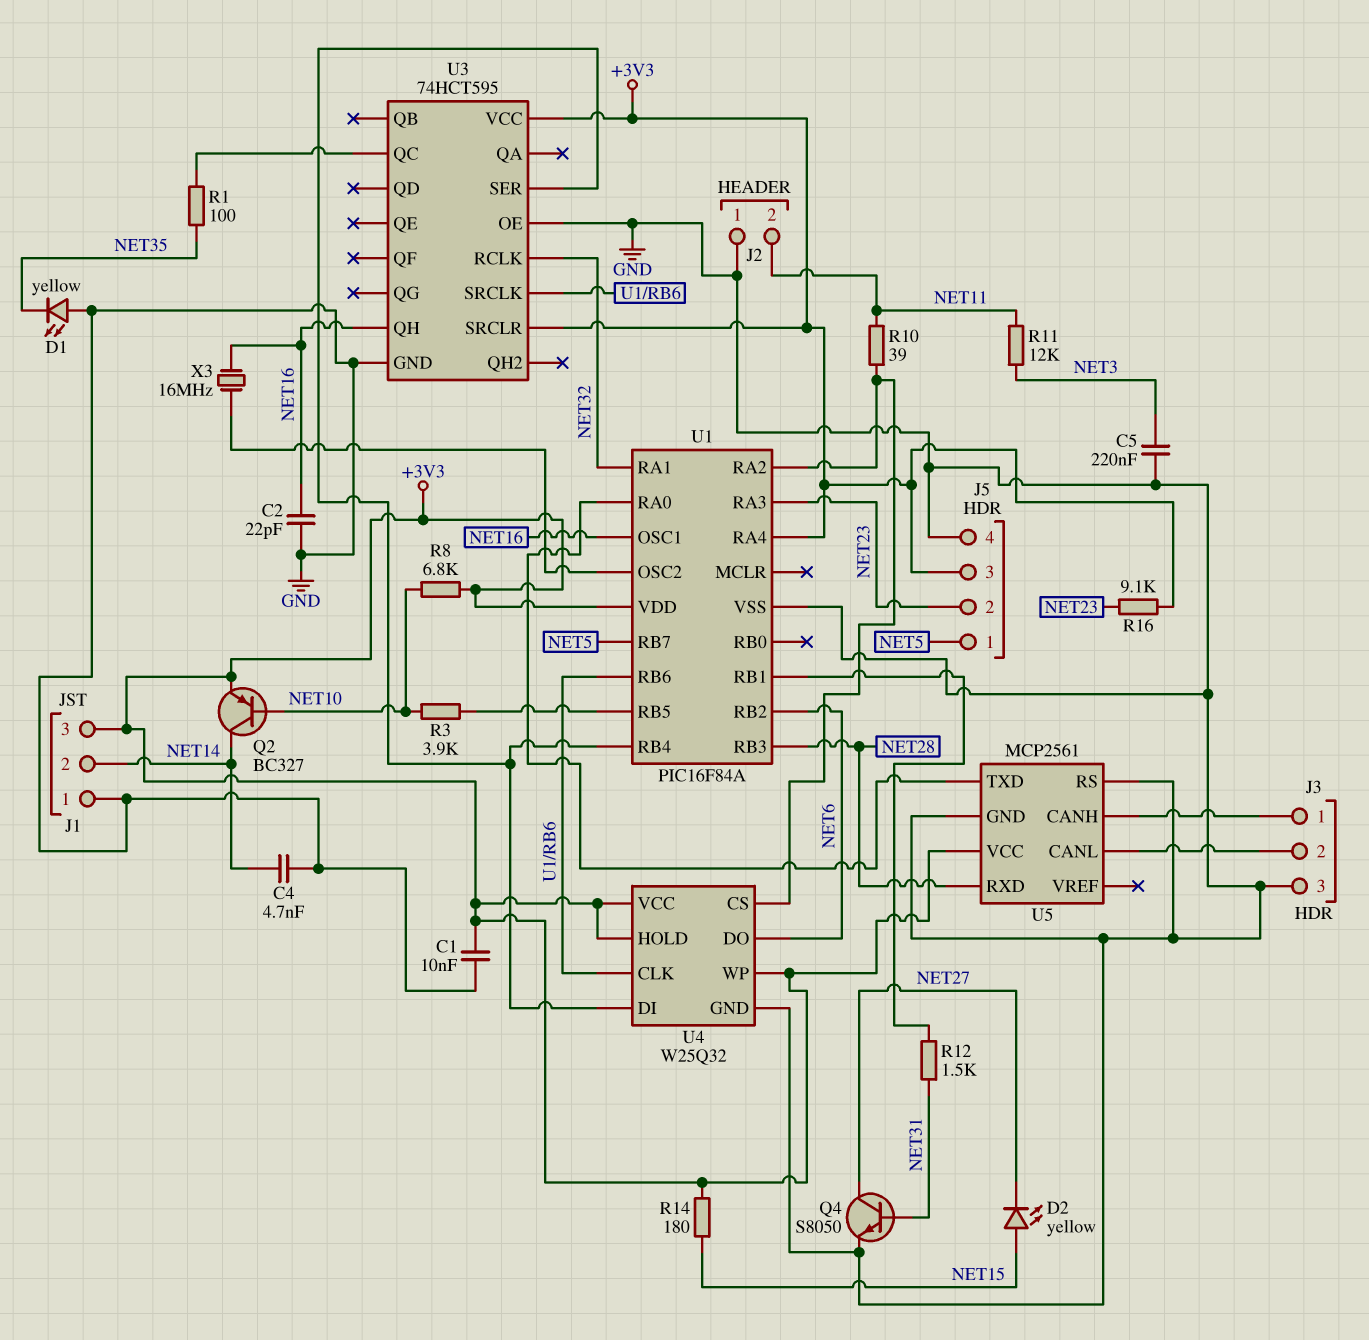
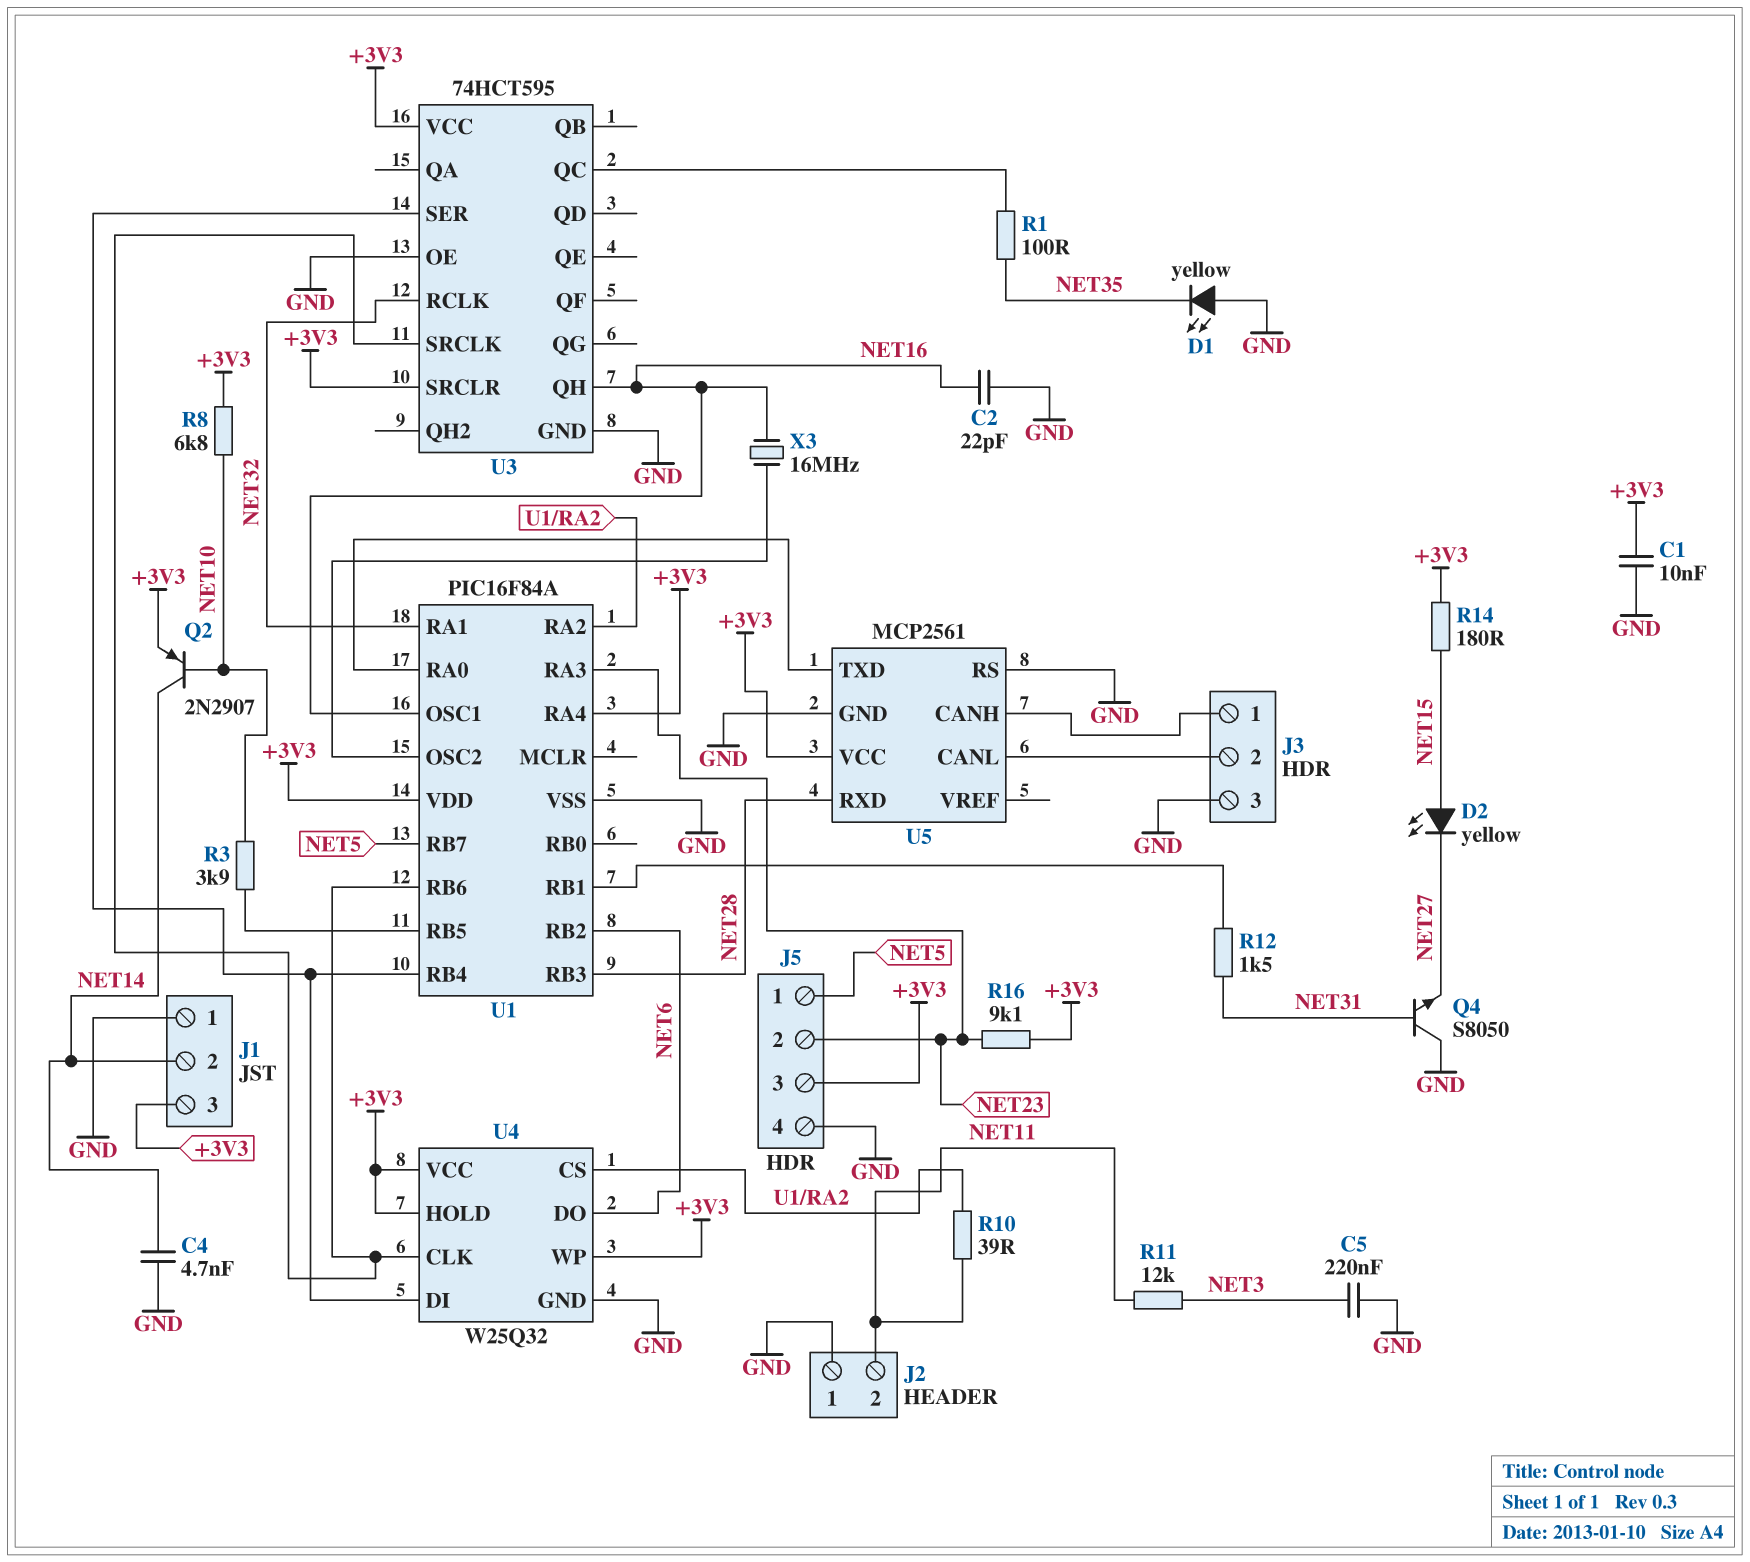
Q2: PNP BC327 (B NET10, C NET14, E +3V3) -> PNP 2N2907 (B NET10, C NET14, E +3V3)
Q4: NPN S8050 (B NET31, C NET27, E GND) -> NPN S8050 (B NET31, C GND, E NET27)

